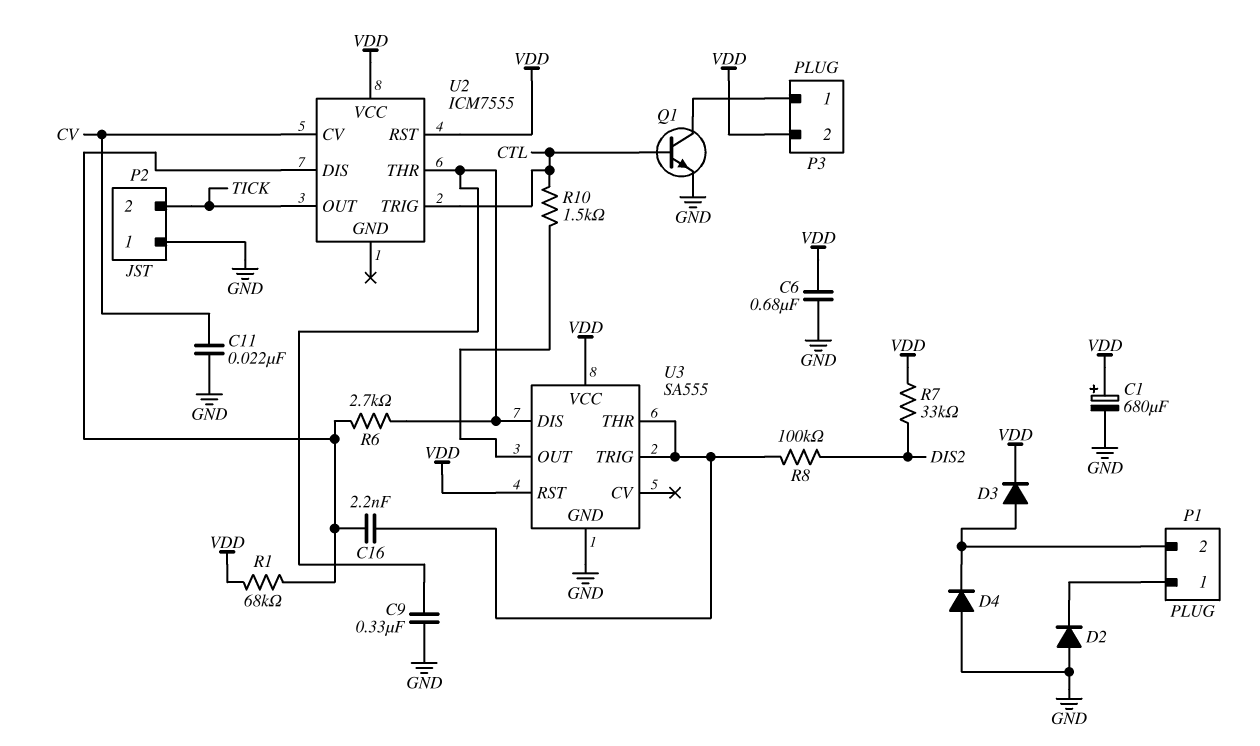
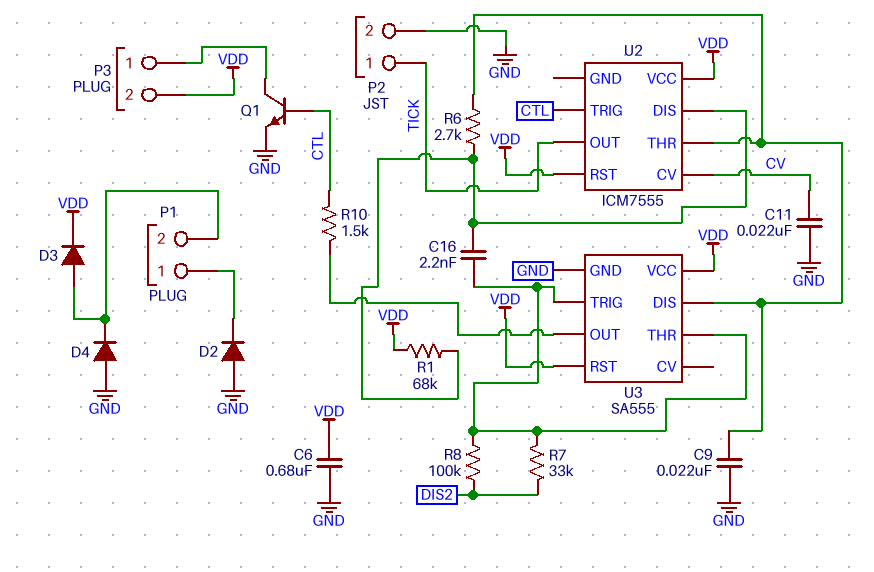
C1: 680uF (plus VDD, minus GND) -> none
C9: 330nF (GND, U2/THR) -> 22nF (GND, U2/THR)
P2 pin 1: GND -> TICK
P2 pin 2: TICK -> GND
R7: 33k (DIS2, VDD) -> 33k (DIS2, U3/THR)

